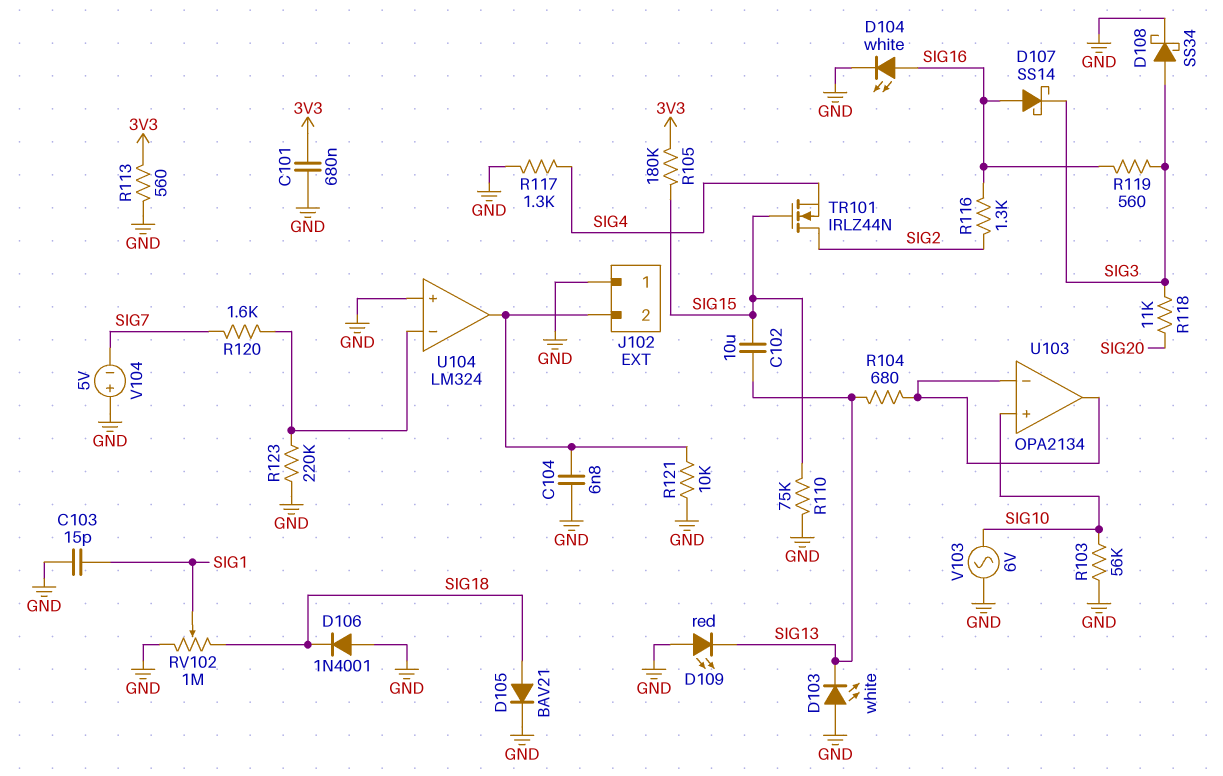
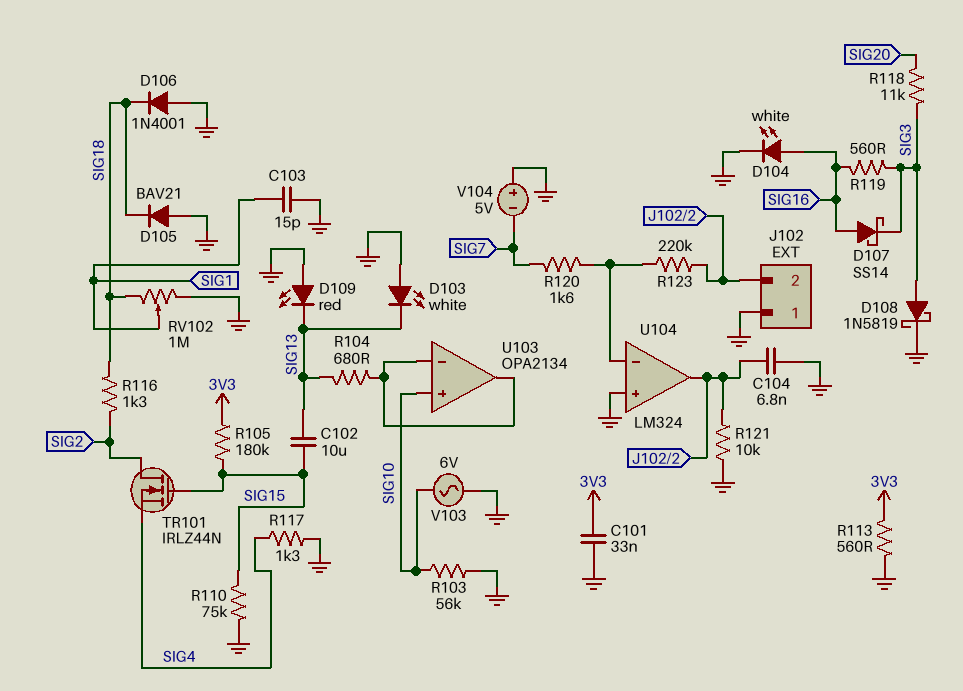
C101: 680nF (3V3, GND) -> 33nF (3V3, GND)
D105: diode BAV21 (A SIG18, K GND) -> diode BAV21 (A GND, K SIG18)
D108: schottky SS34 (A SIG3, K GND) -> schottky 1N5819 (A SIG3, K GND)
R116: 1.3k (SIG2, SIG16) -> 1.3k (SIG2, SIG18)
R123: 220k (GND, U104/in-) -> 220k (J102/2, U104/in-)

